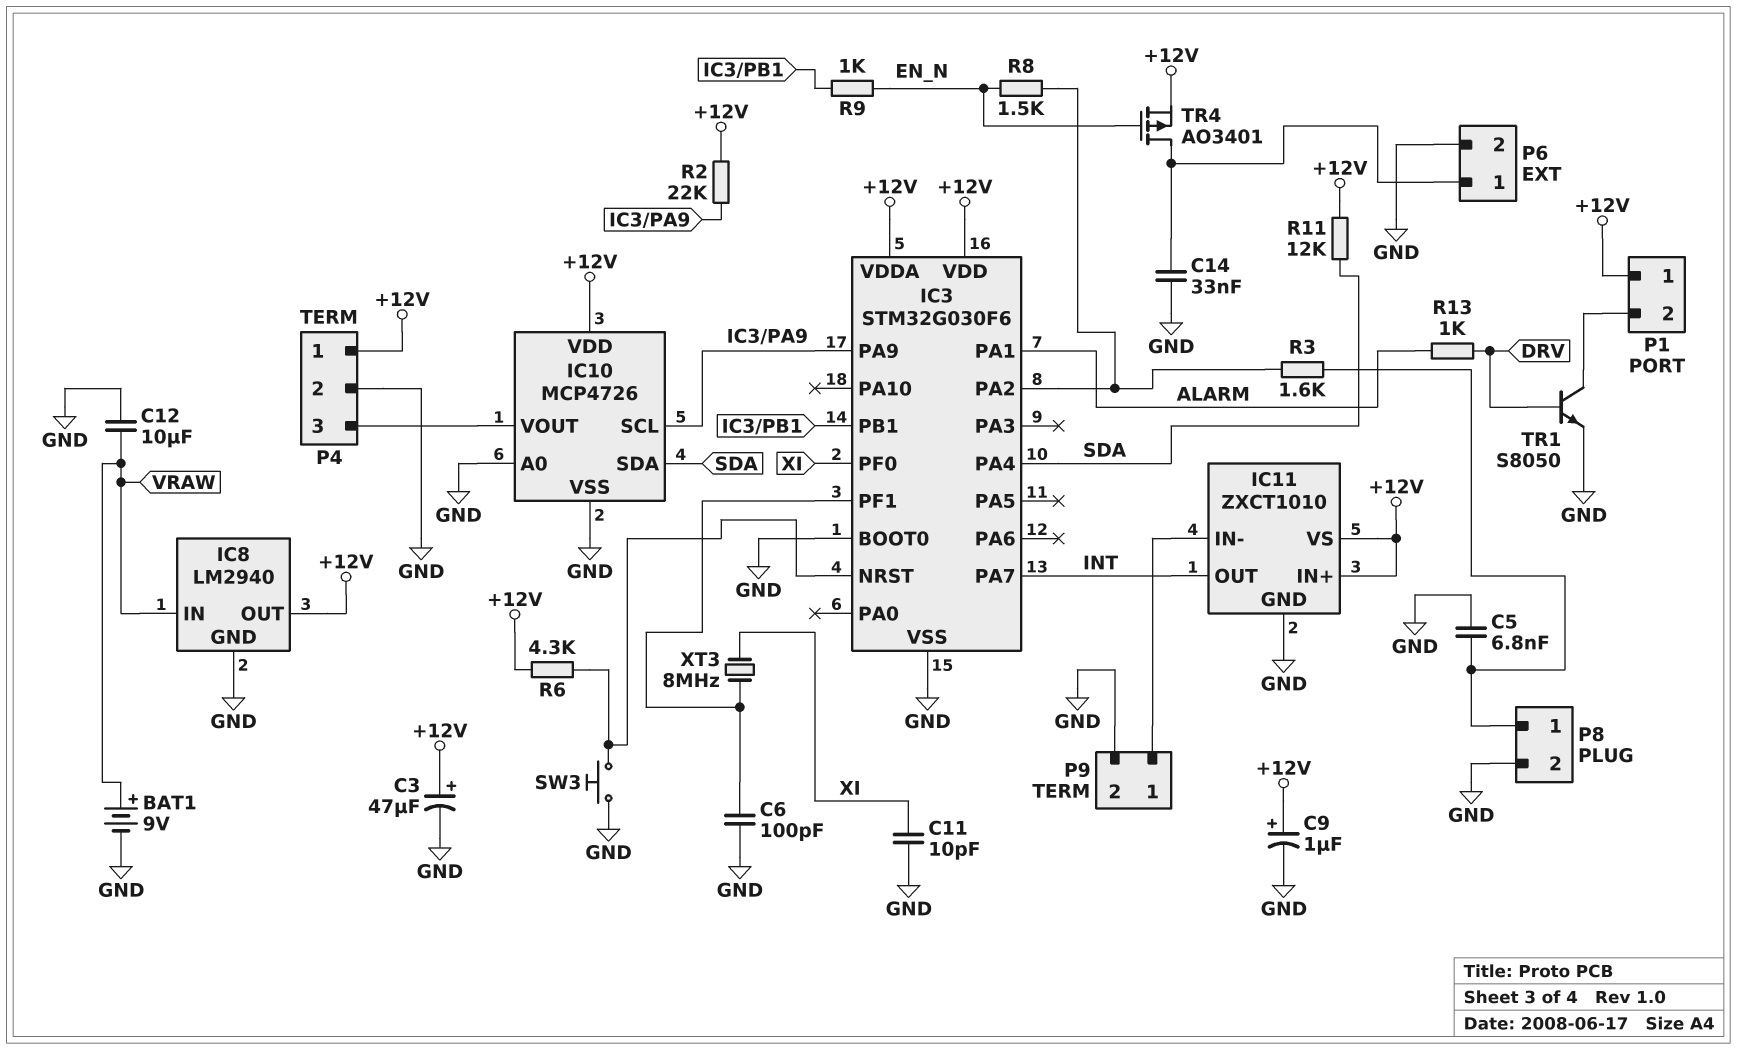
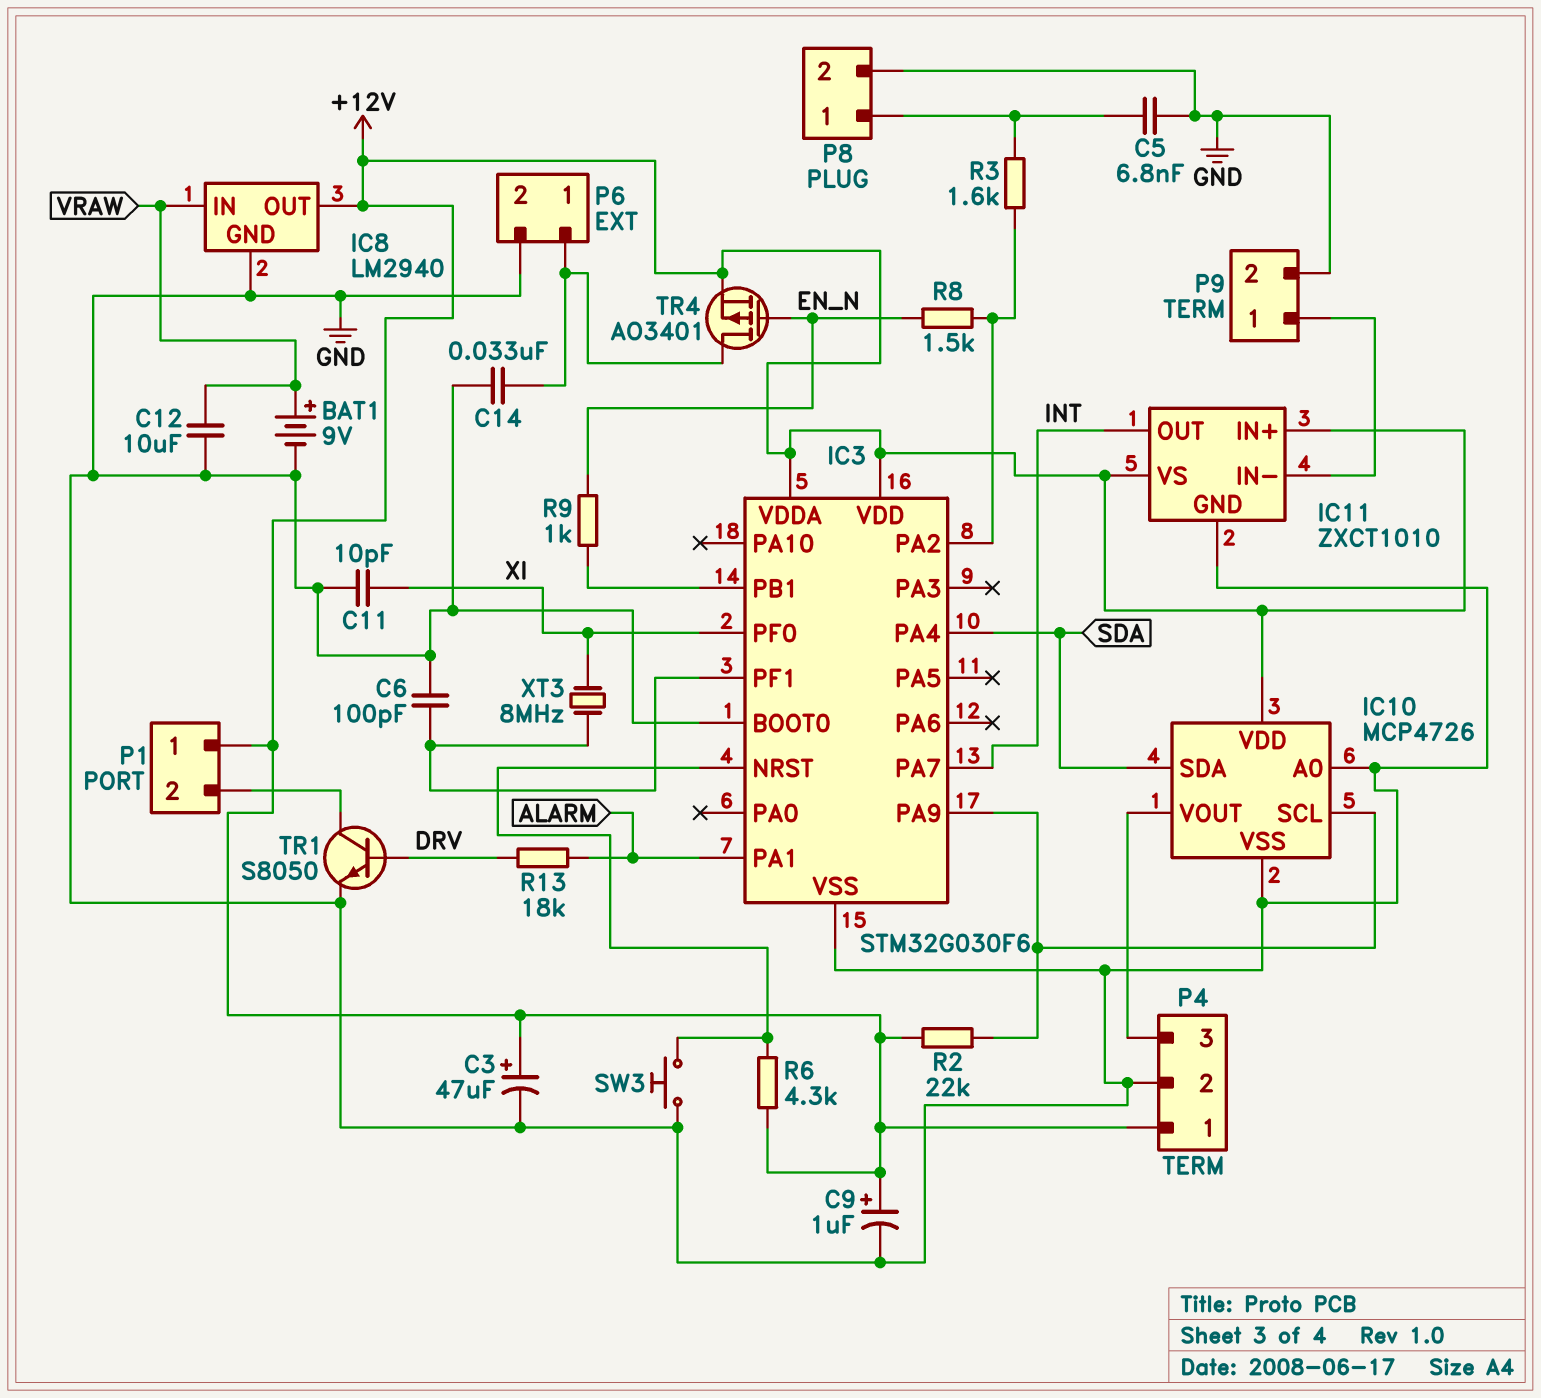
R11: 12k (+12V, SDA) -> none
R13: 1k (ALARM, DRV) -> 18k (ALARM, DRV)

